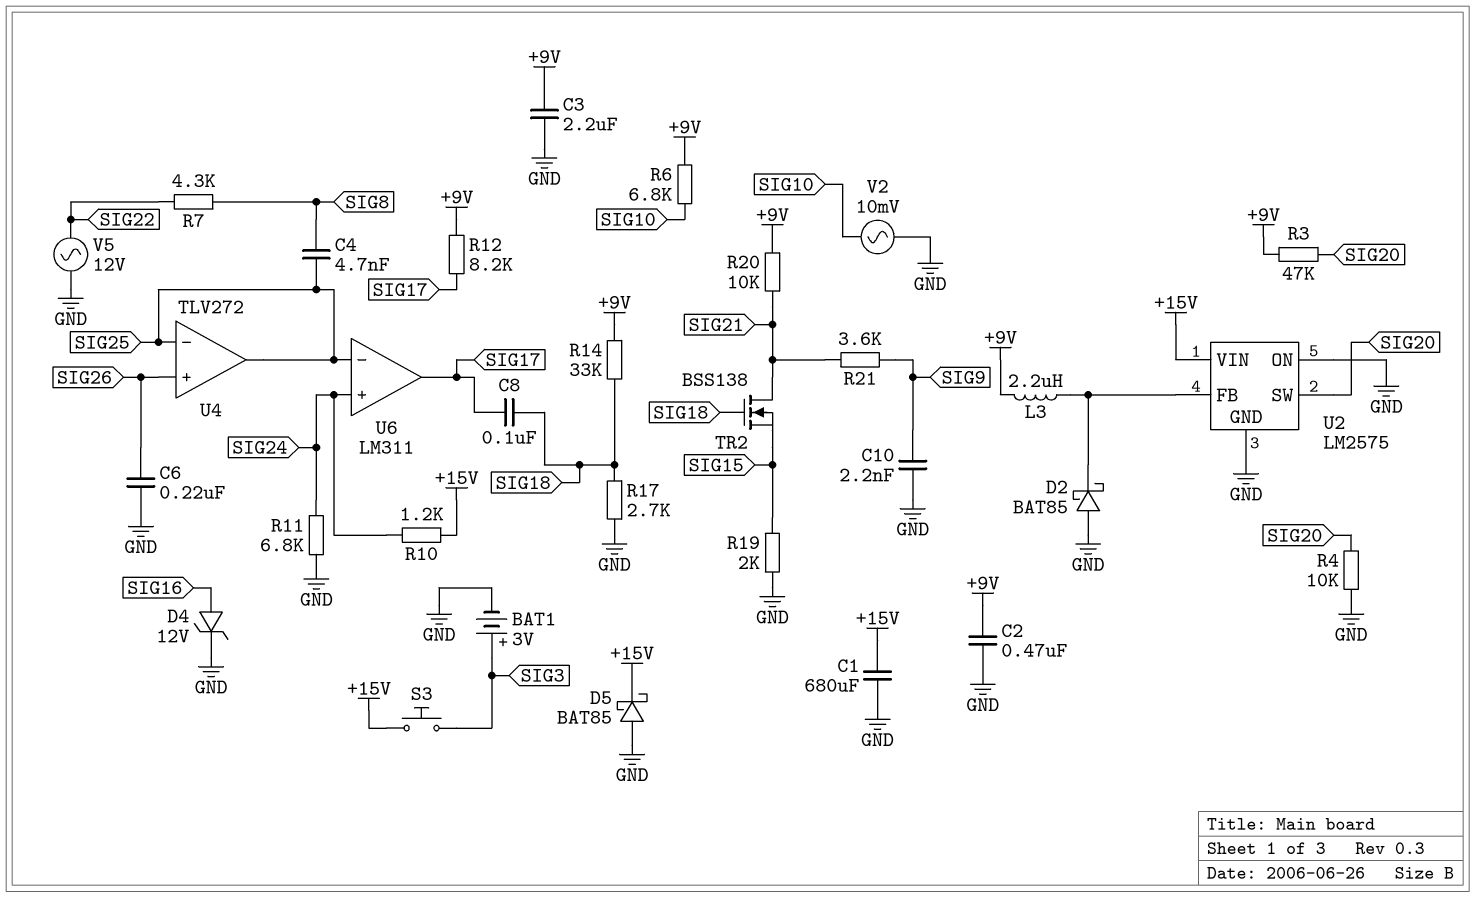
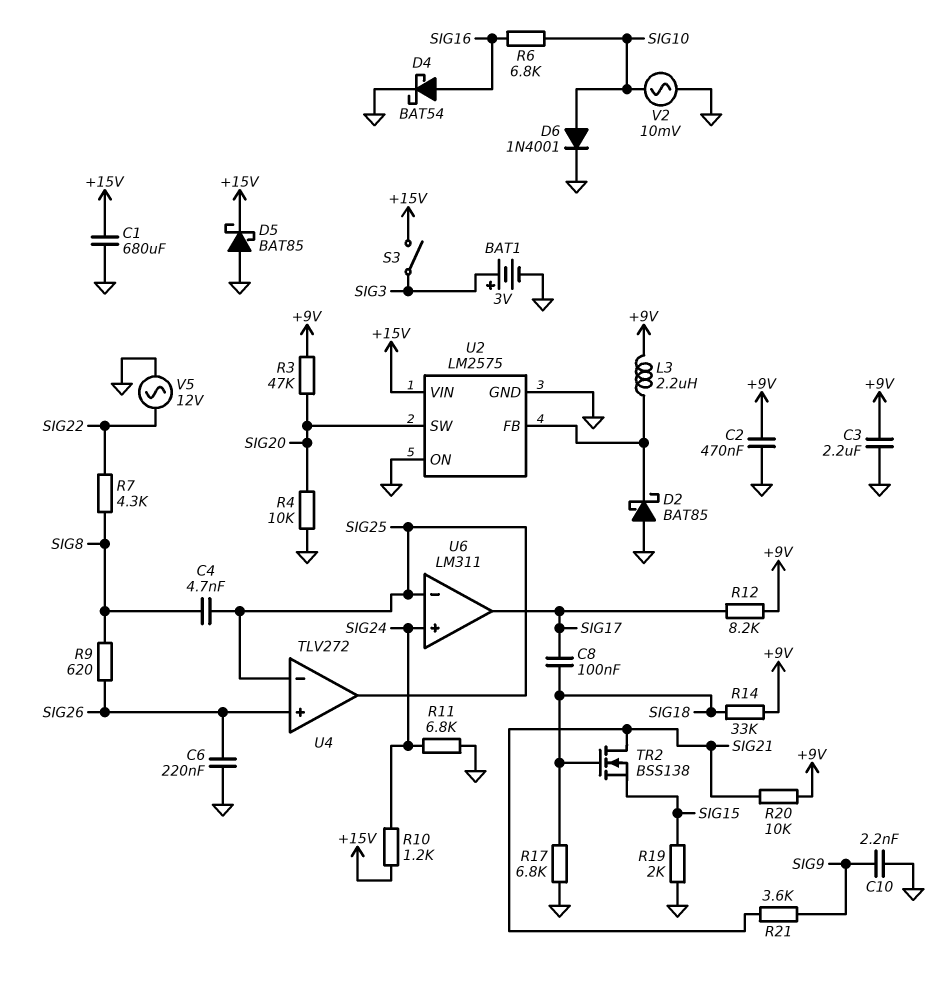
D4: zener 12V (A SIG16, K GND) -> schottky BAT54 (A SIG16, K GND)
D6: none -> diode 1N4001 (A SIG10, K GND)
R6: 6.8k (+9V, SIG10) -> 6.8k (SIG10, SIG16)
R9: none -> 620 (SIG8, SIG26)
R17: 2.7k (GND, SIG18) -> 6.8k (GND, SIG18)
S3: button (+15V, SIG3) -> switch (+15V, SIG3)

